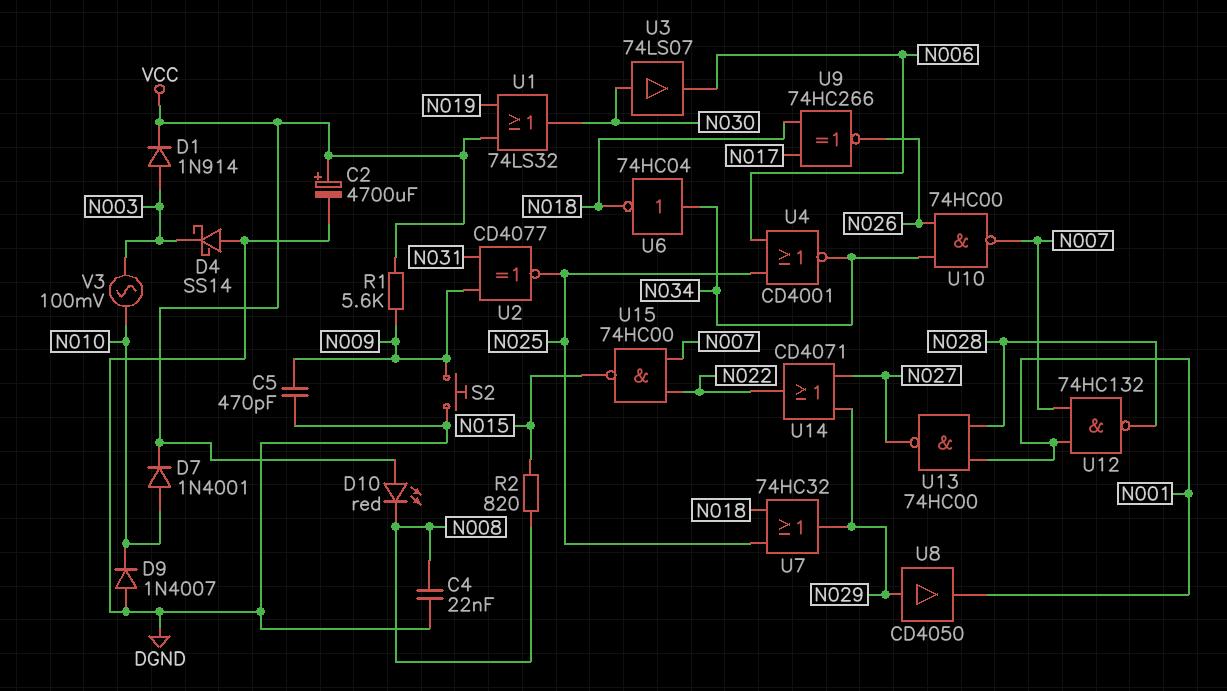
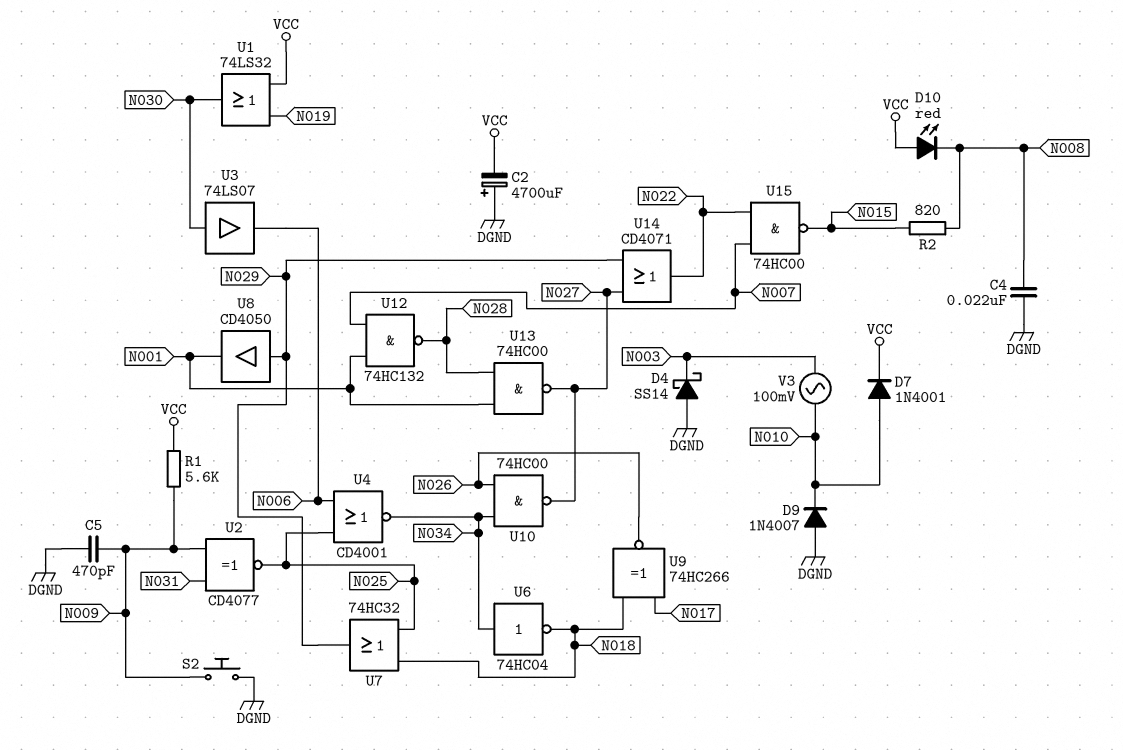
C2: 4700uF (plus VCC, minus DGND) -> 4700uF (plus DGND, minus VCC)
D1: diode 1N914 (A N003, K VCC) -> none
U10: NAND 74HC00 (in N026, in N034, out N007) -> NAND 74HC00 (in N026, in N034, out N027)

